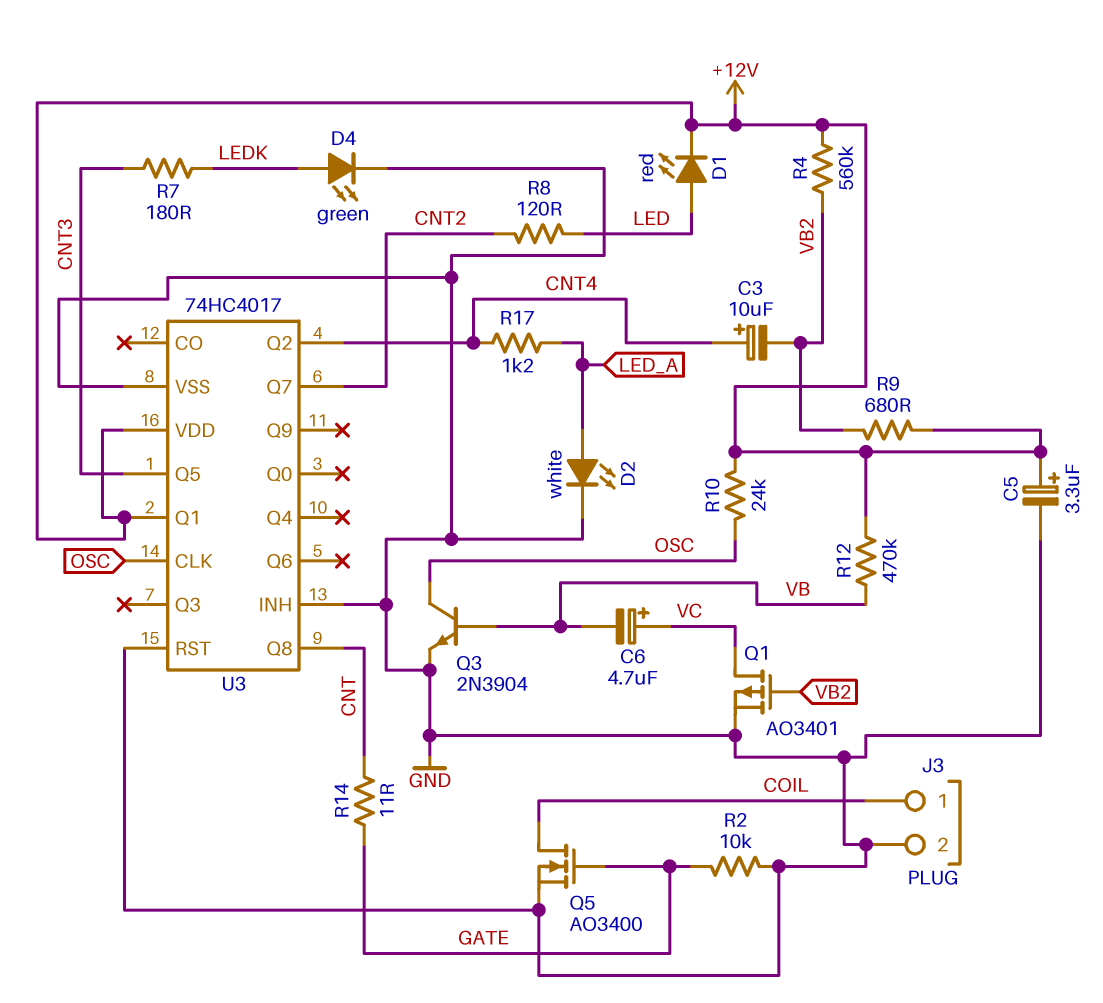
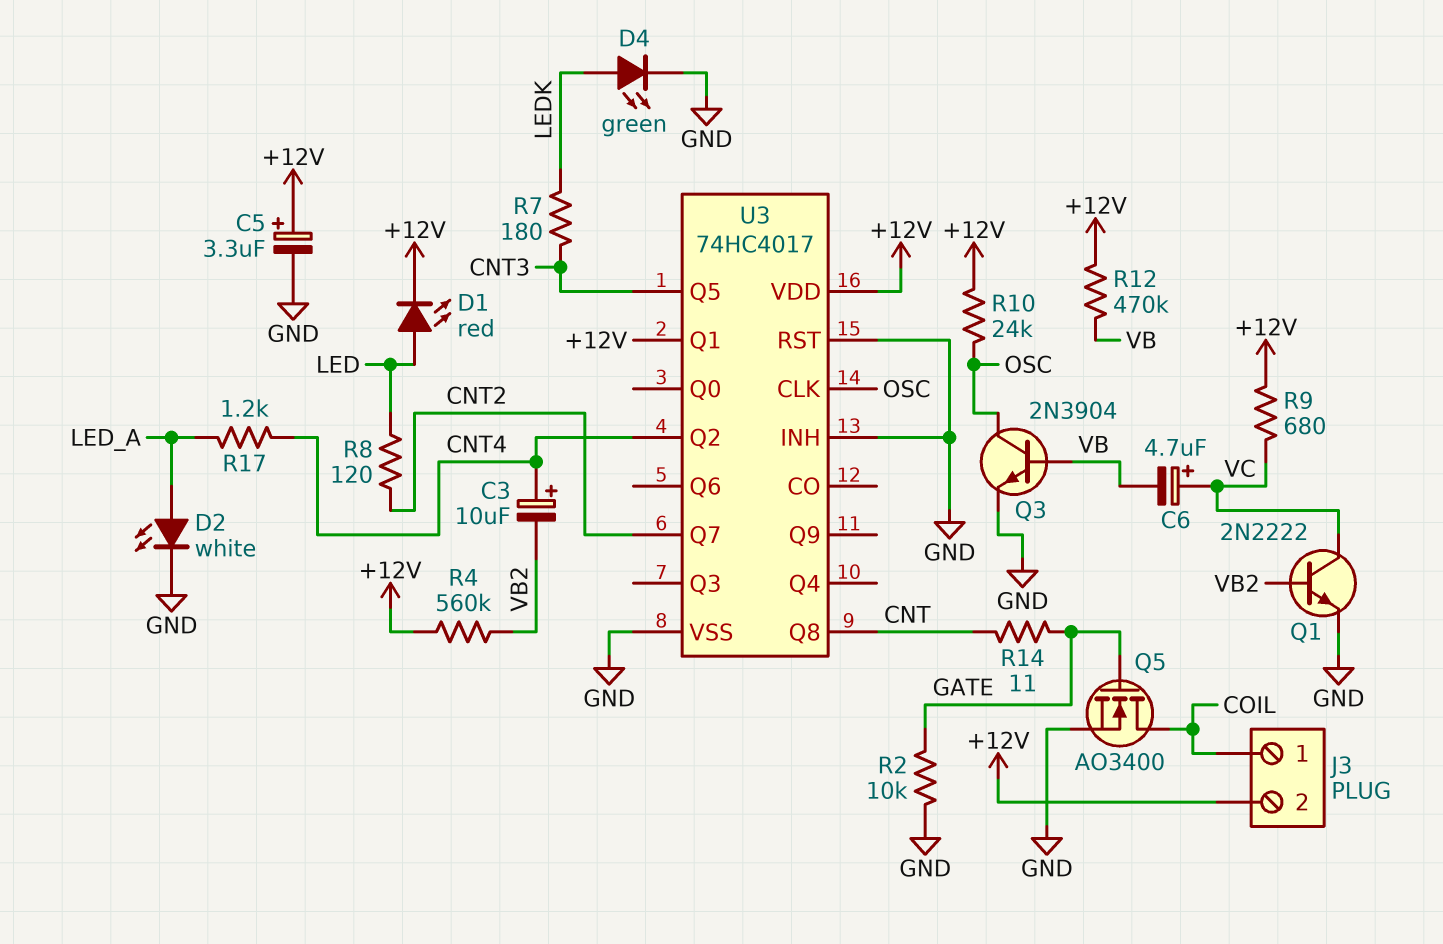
J3 pin 2: GND -> +12V
Q1: PMOS AO3401 (G VB2, D VC, S GND) -> NPN 2N2222 (B VB2, C VC, E GND)
R9: 680 (+12V, VB2) -> 680 (+12V, VC)

